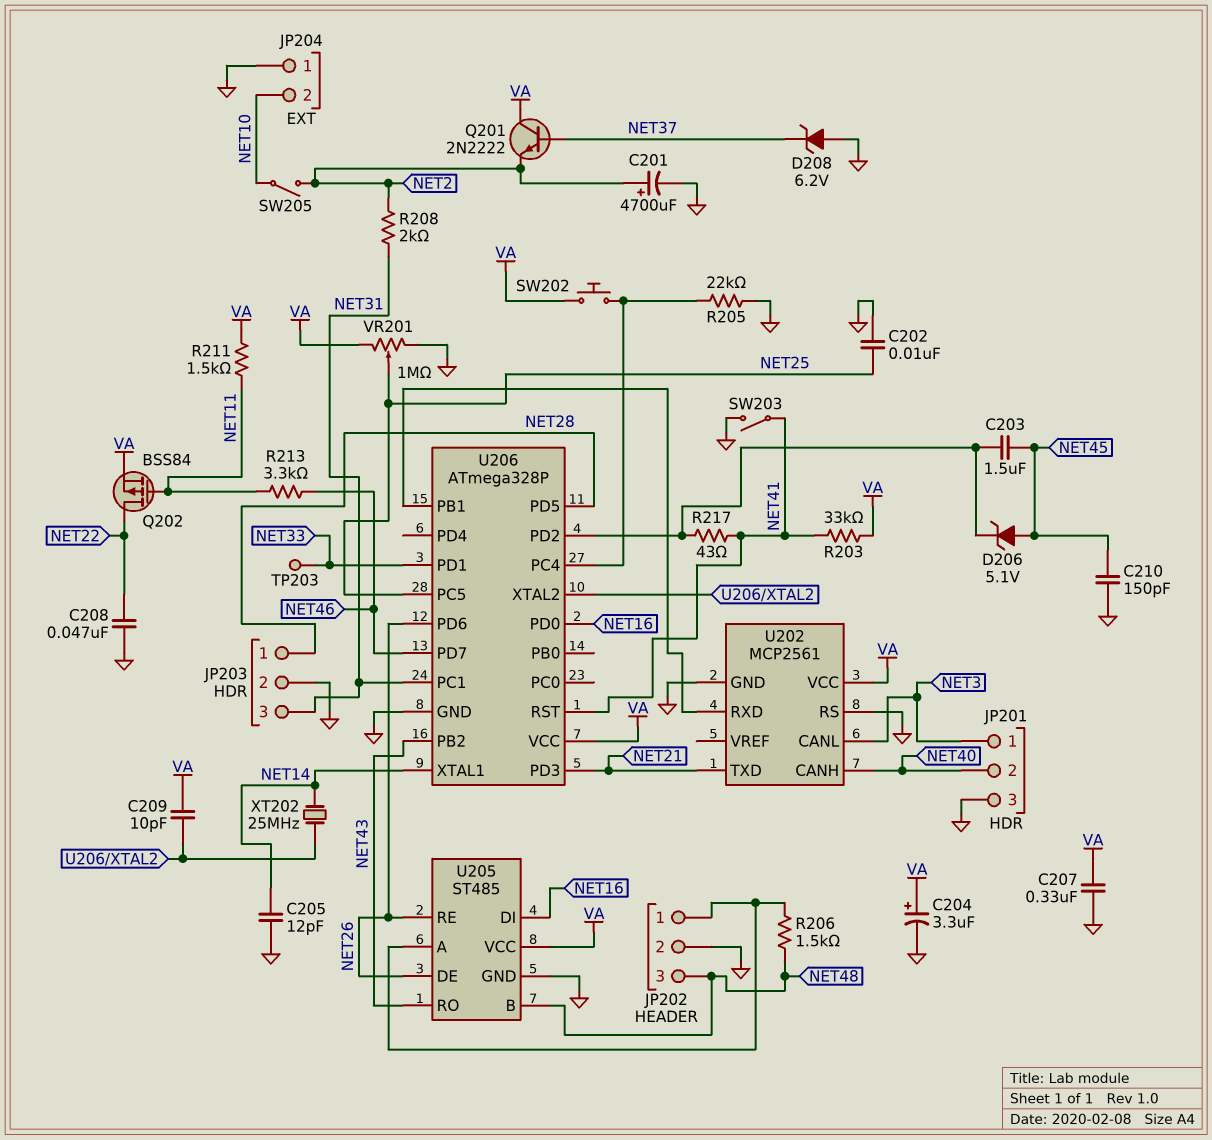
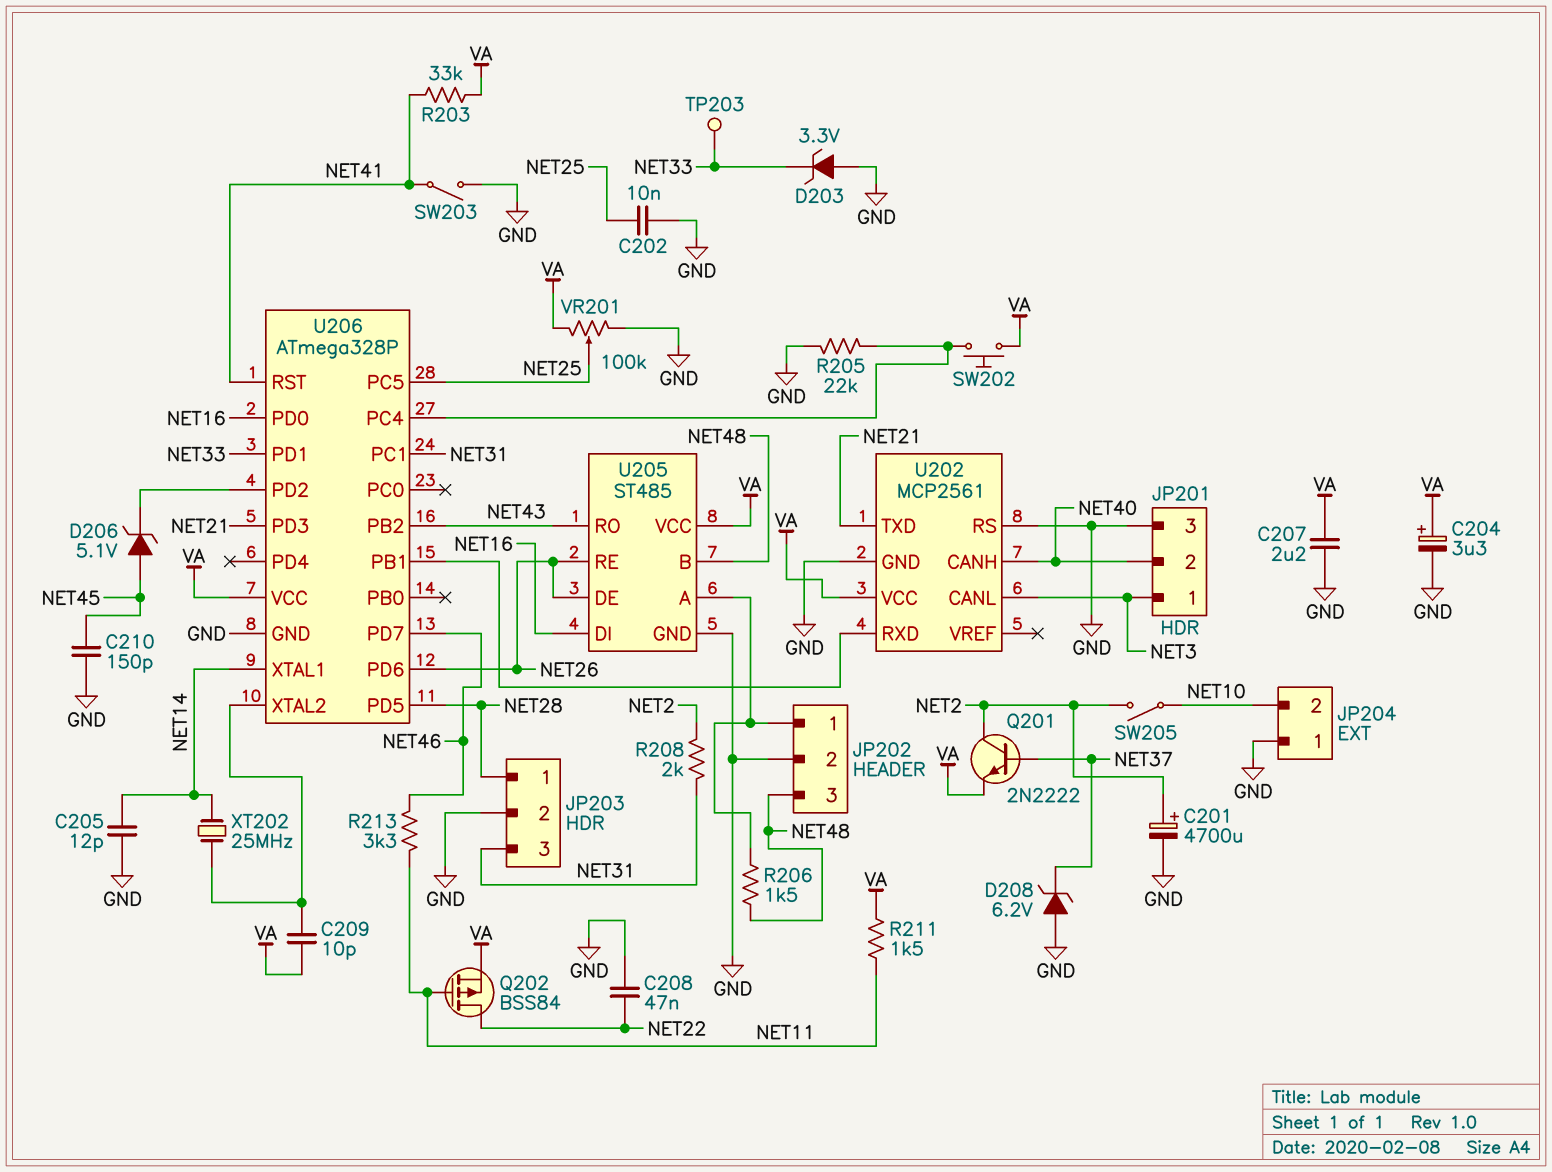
C203: 1.5uF (NET45, U206/PD2) -> none
C207: 330nF (GND, VA) -> 2.2uF (GND, VA)
D203: none -> zener 3.3V (A GND, K NET33)
Q201: NPN 2N2222 (B NET37, C VA, E NET2) -> NPN 2N2222 (B NET37, C NET2, E VA)
R217: 43 (NET41, U206/PD2) -> none
VR201: 1M (GND, VA, wiper NET25) -> 100k (GND, VA, wiper NET25)

